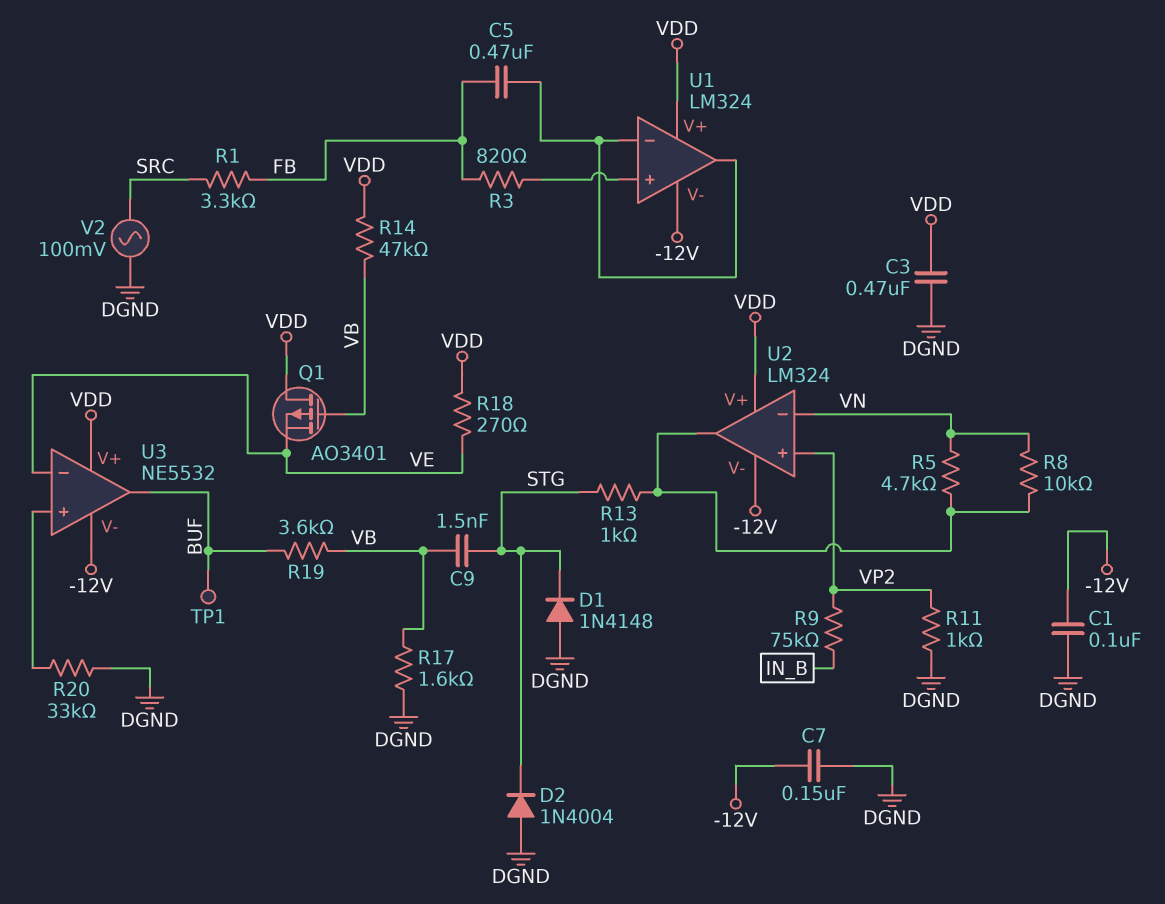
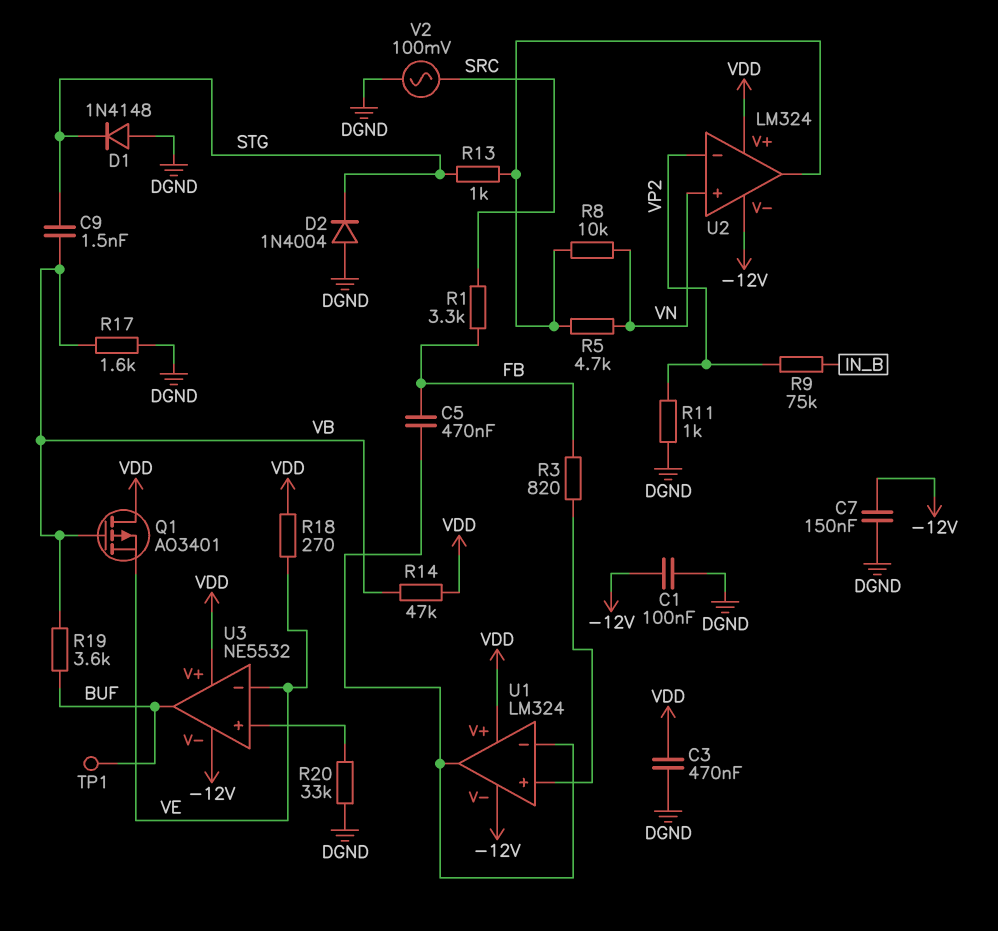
U2 pin in+: VP2 -> VN
U2 pin in-: VN -> VP2

